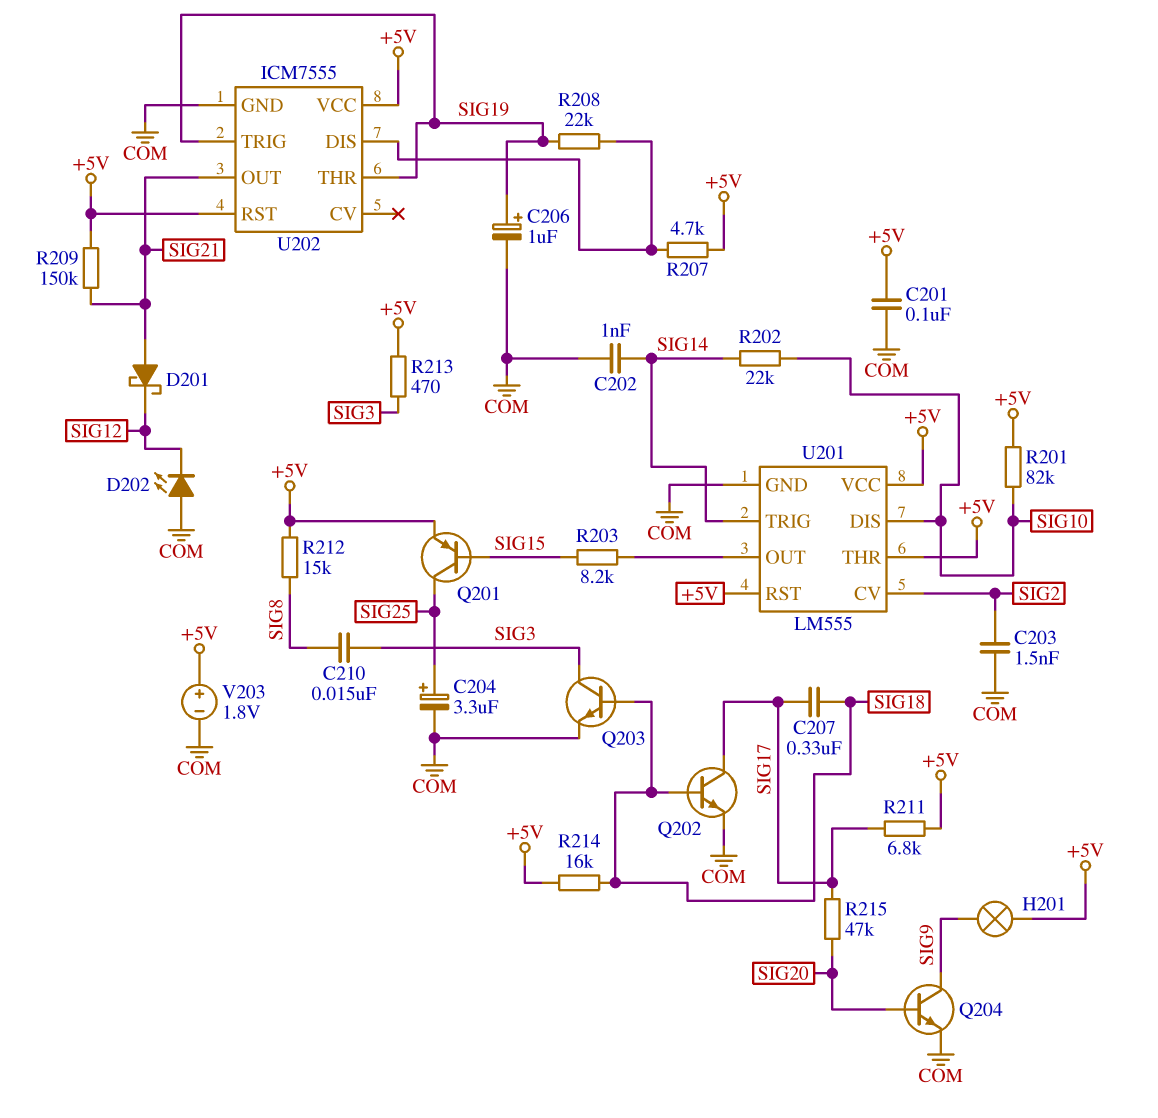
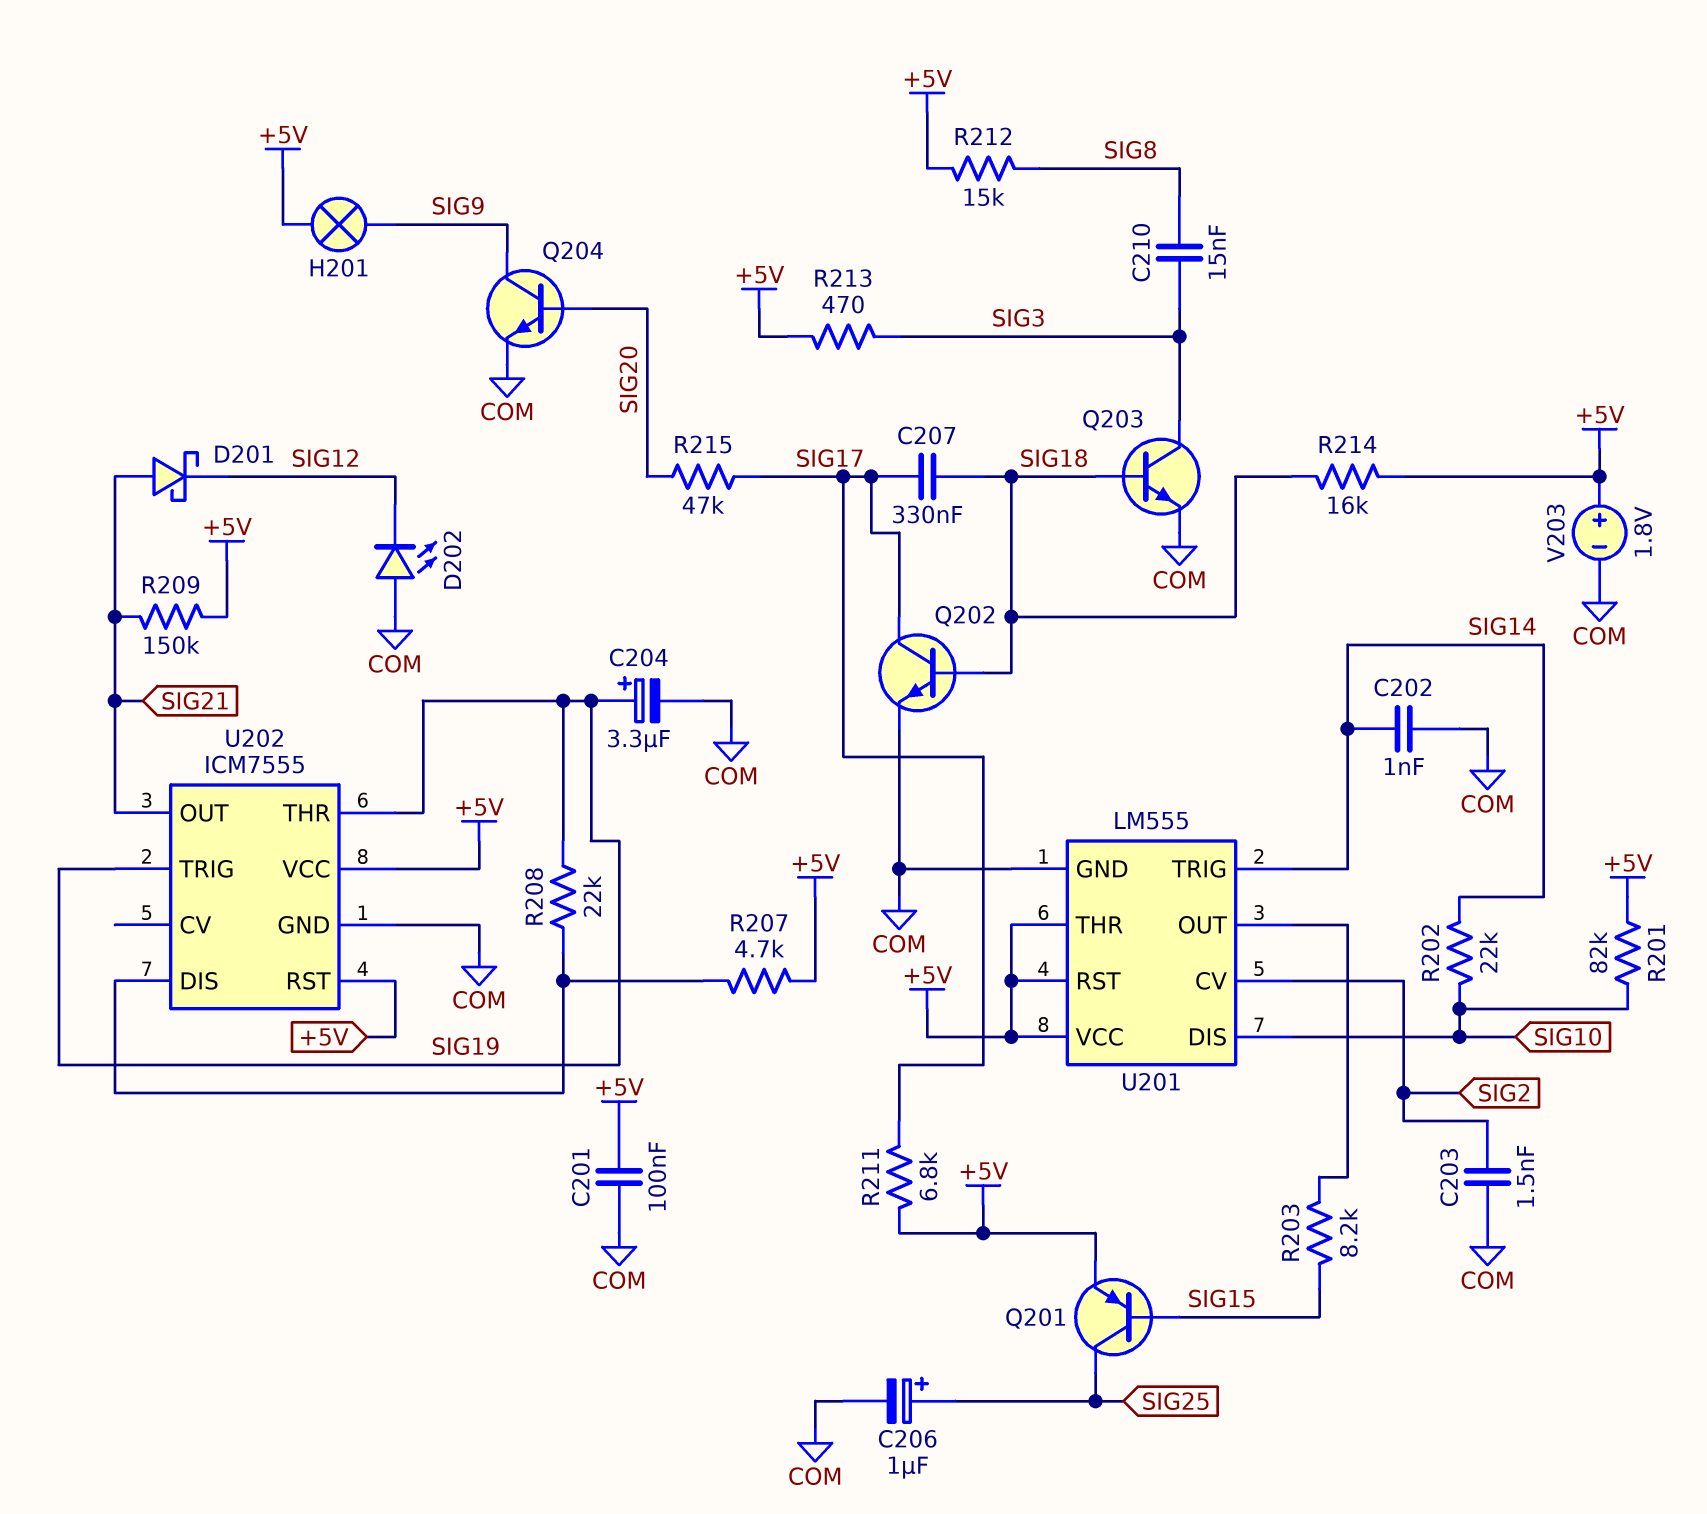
C204: 3.3uF (plus SIG25, minus COM) -> 3.3uF (plus SIG19, minus COM)
C206: 1uF (plus SIG19, minus COM) -> 1uF (plus SIG25, minus COM)

